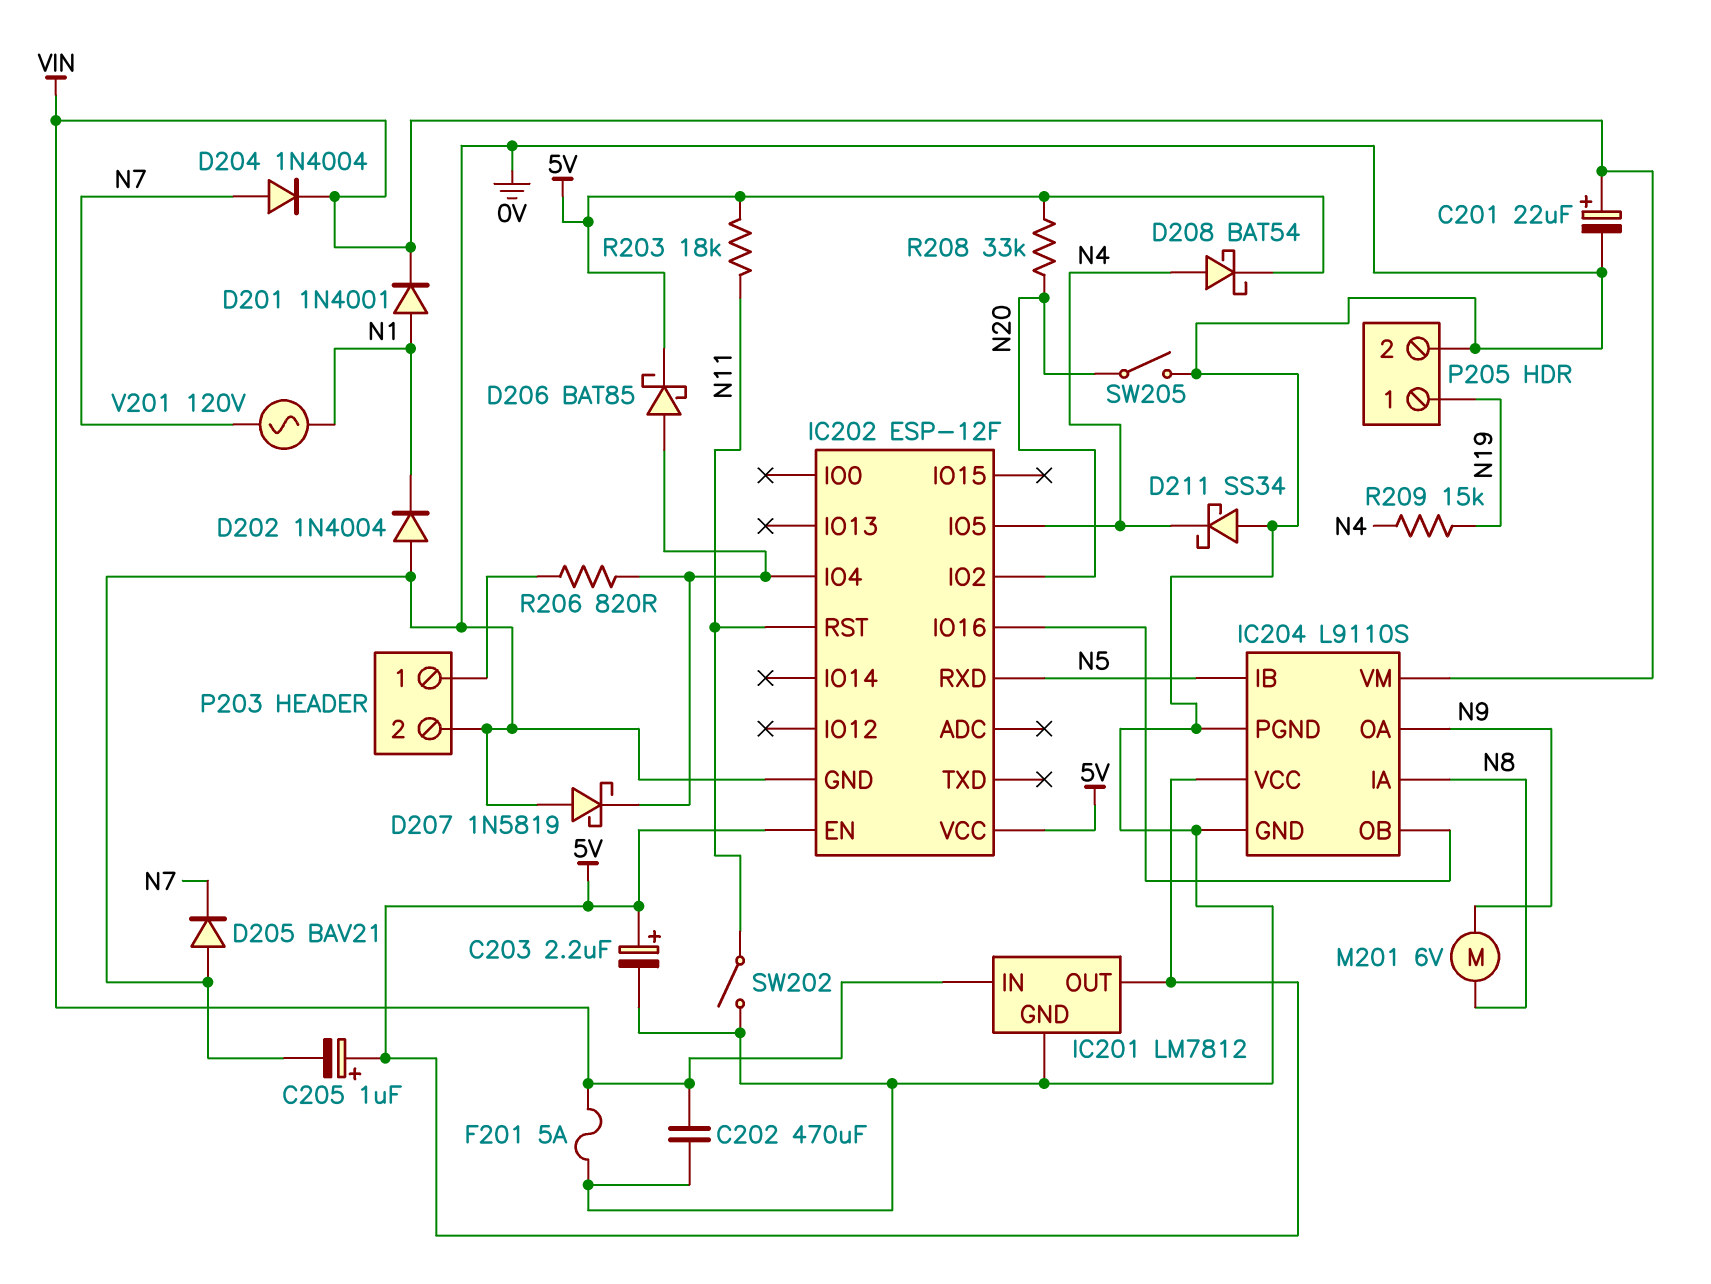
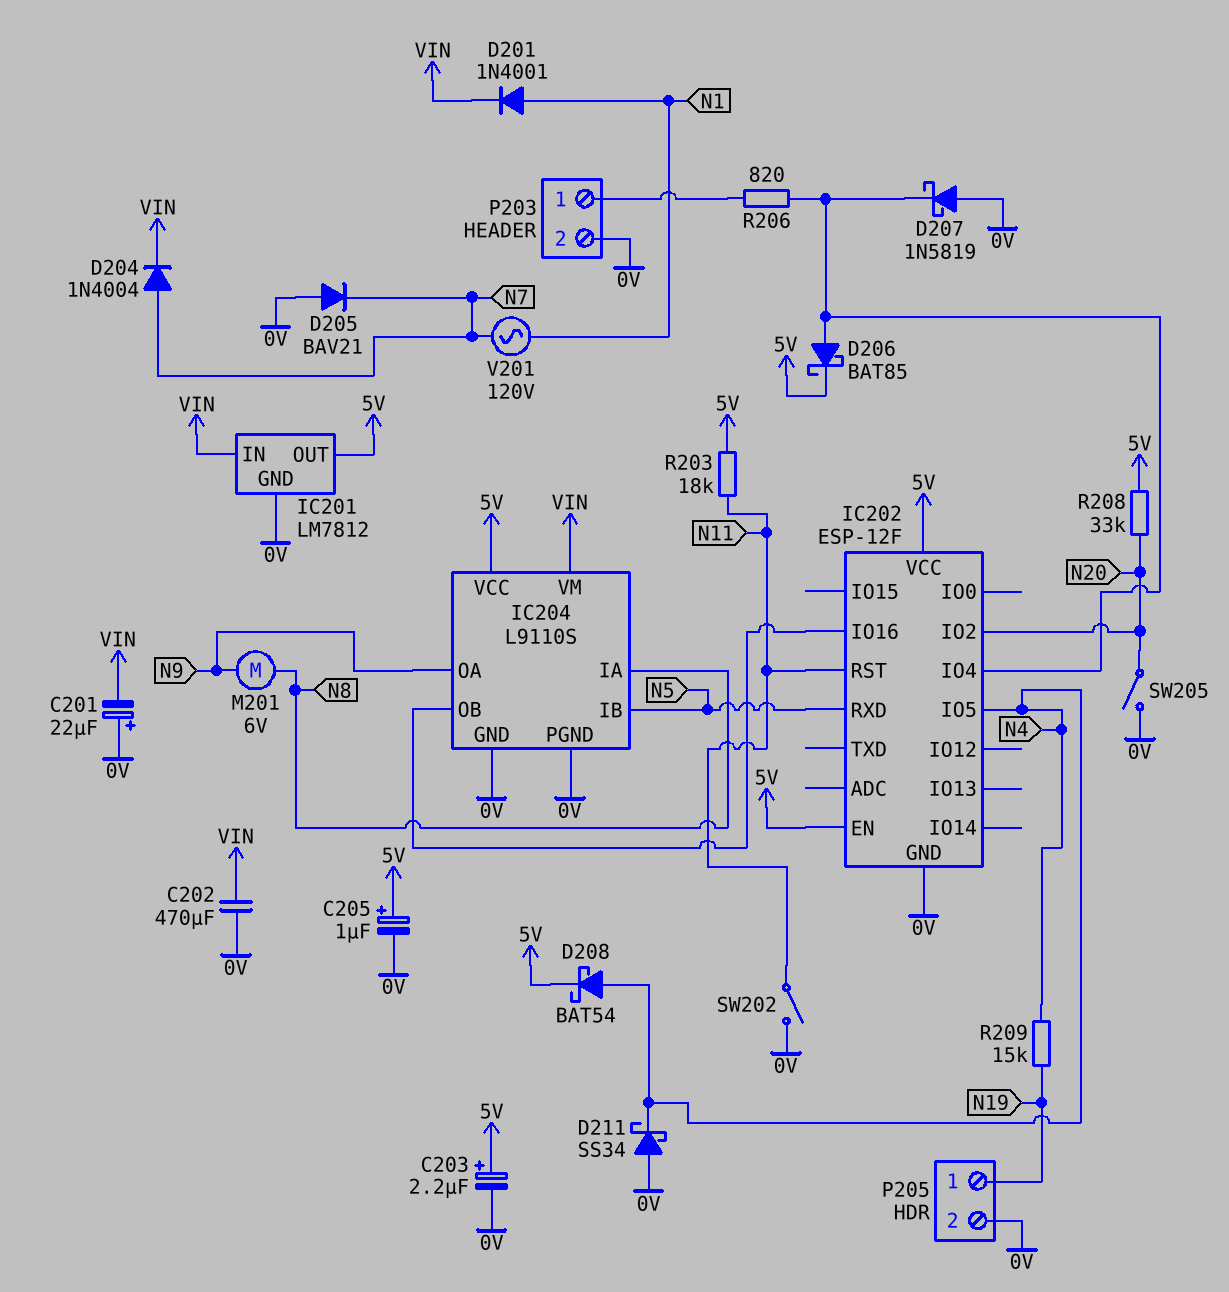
C201: 22uF (plus VIN, minus 0V) -> 22uF (plus 0V, minus VIN)
D202: diode 1N4004 (A 0V, K N1) -> none
F201: 5A (0V, VIN) -> none

